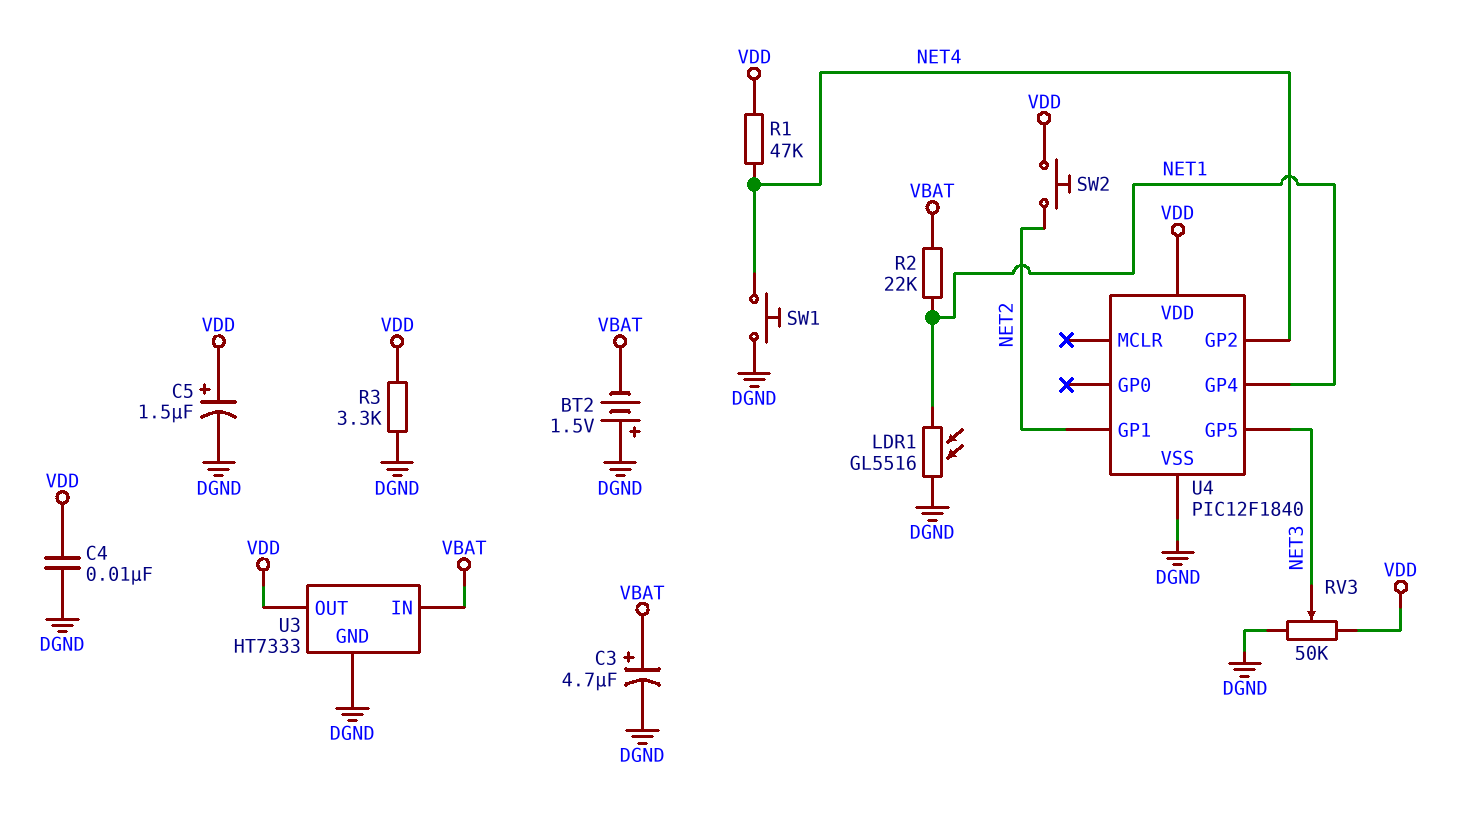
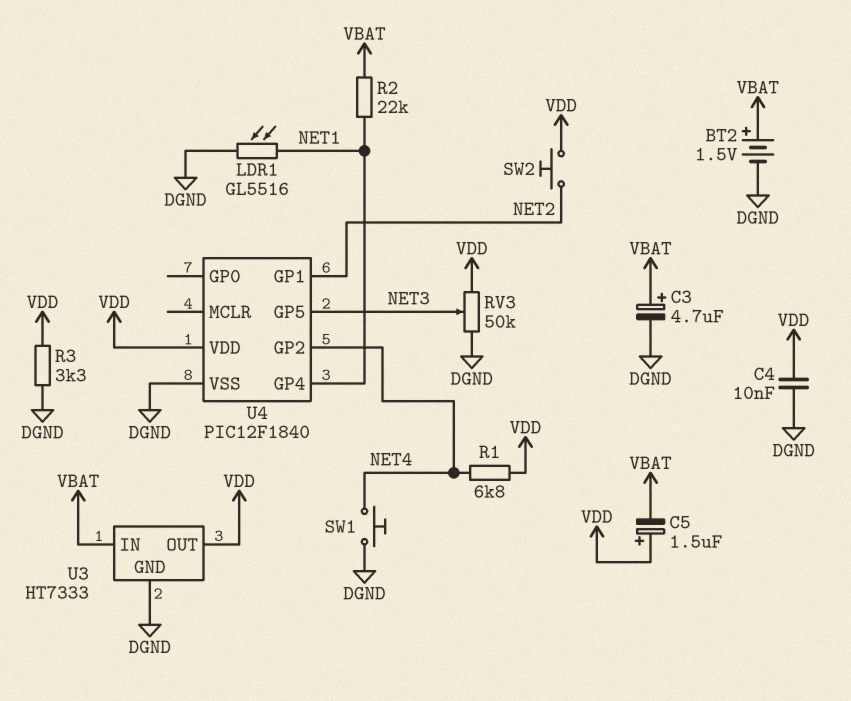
BT2: 1.5V (plus DGND, minus VBAT) -> 1.5V (plus VBAT, minus DGND)
C5: 1.5uF (plus VDD, minus DGND) -> 1.5uF (plus VDD, minus VBAT)
R1: 47k (NET4, VDD) -> 6.8k (NET4, VDD)

